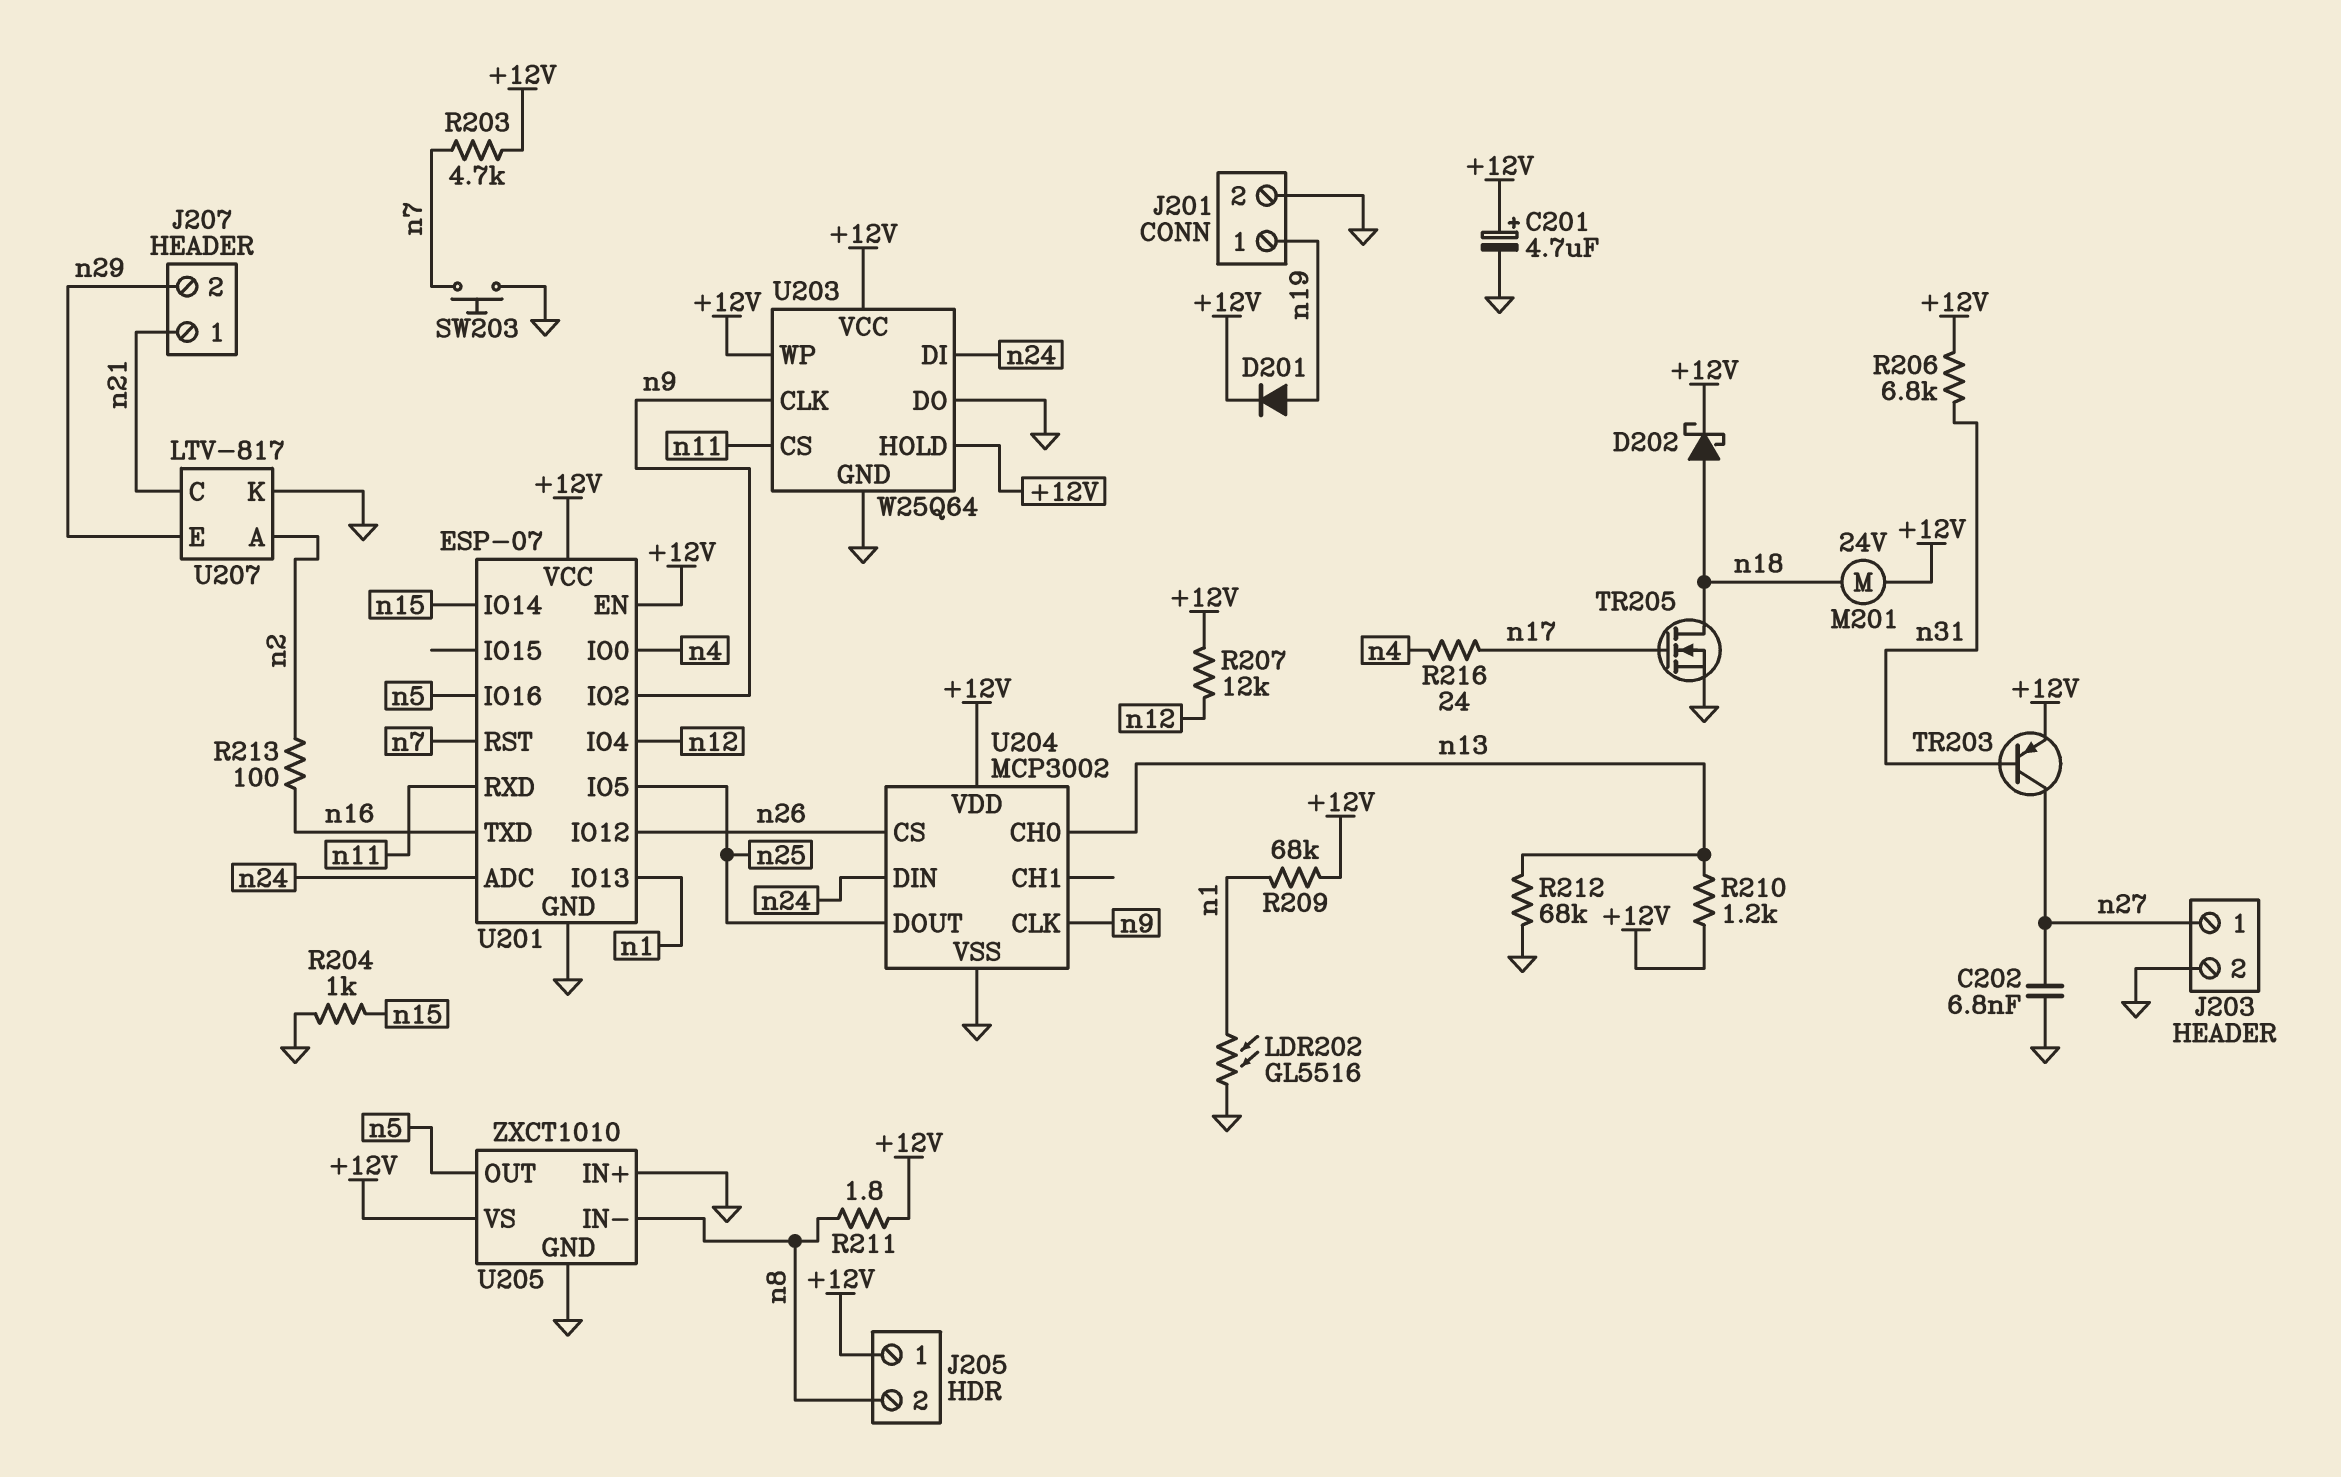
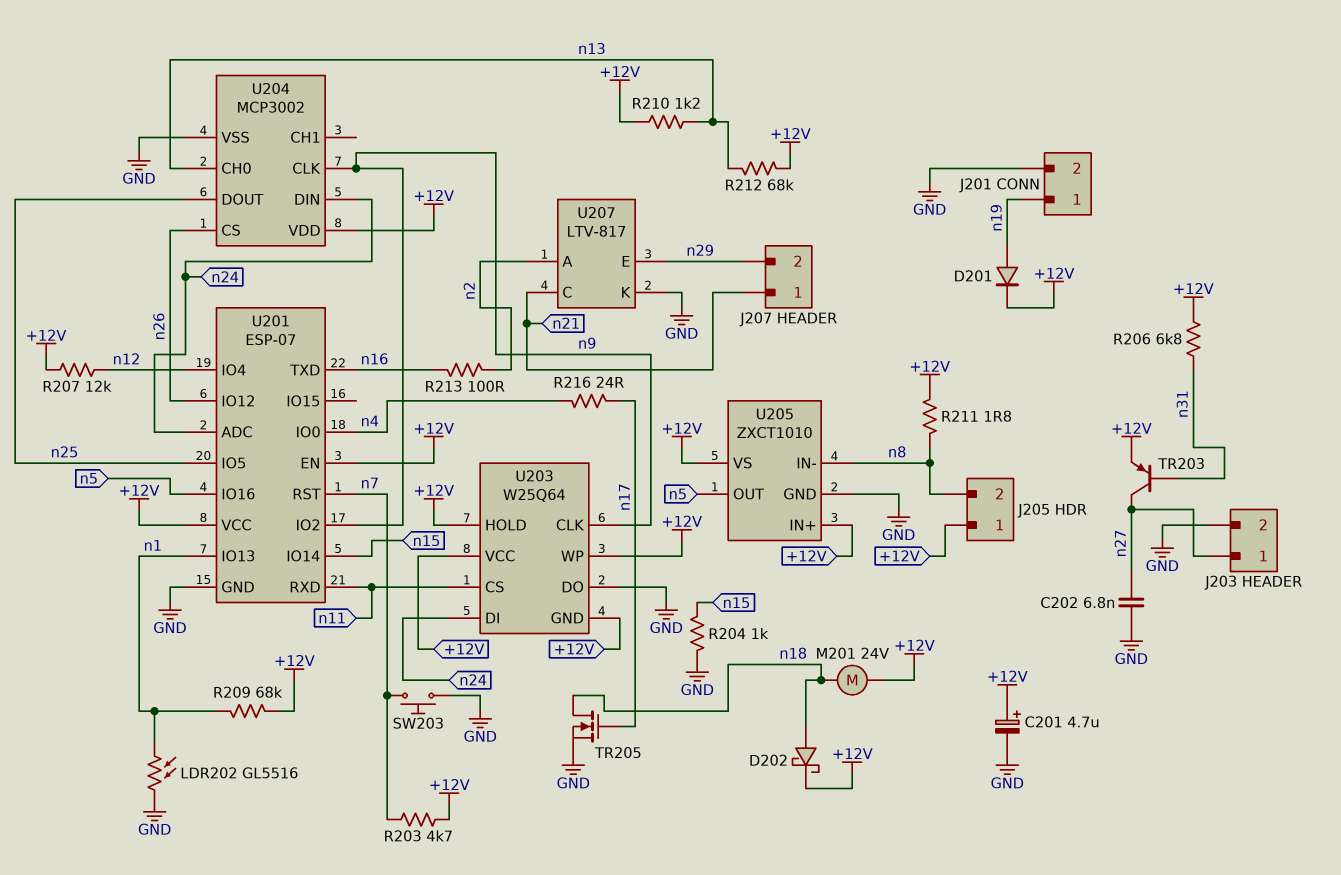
R212: 68k (GND, n13) -> 68k (+12V, n13)
U203 pin GND: GND -> +12V
U205 pin IN+: GND -> +12V

